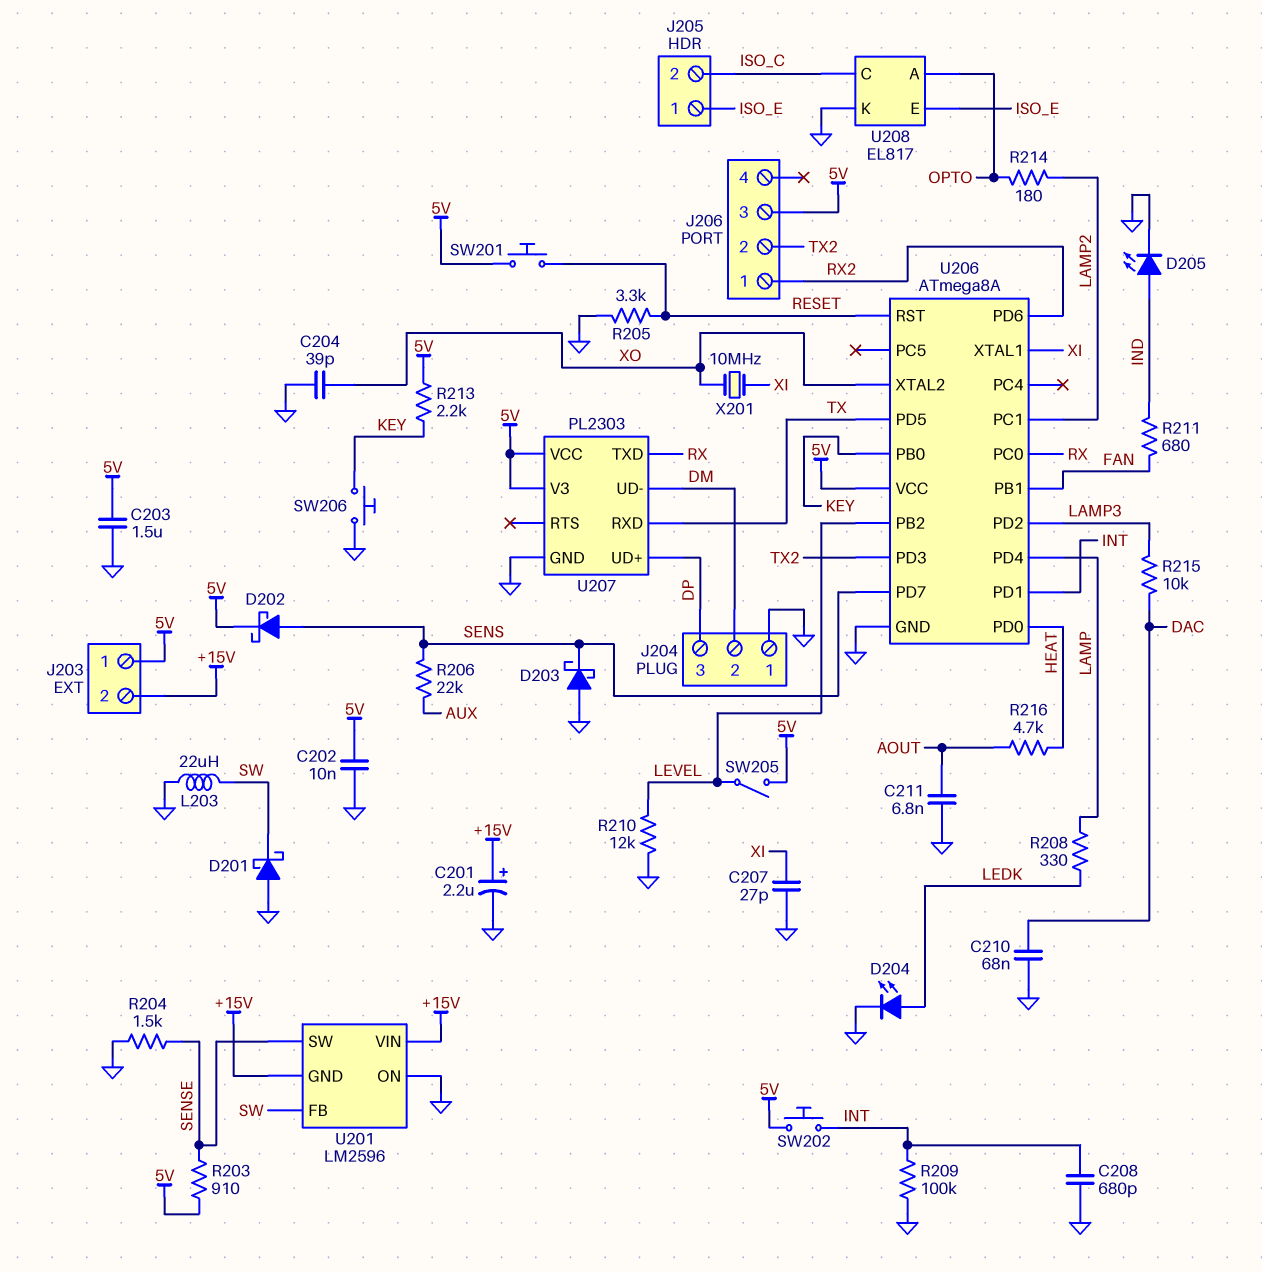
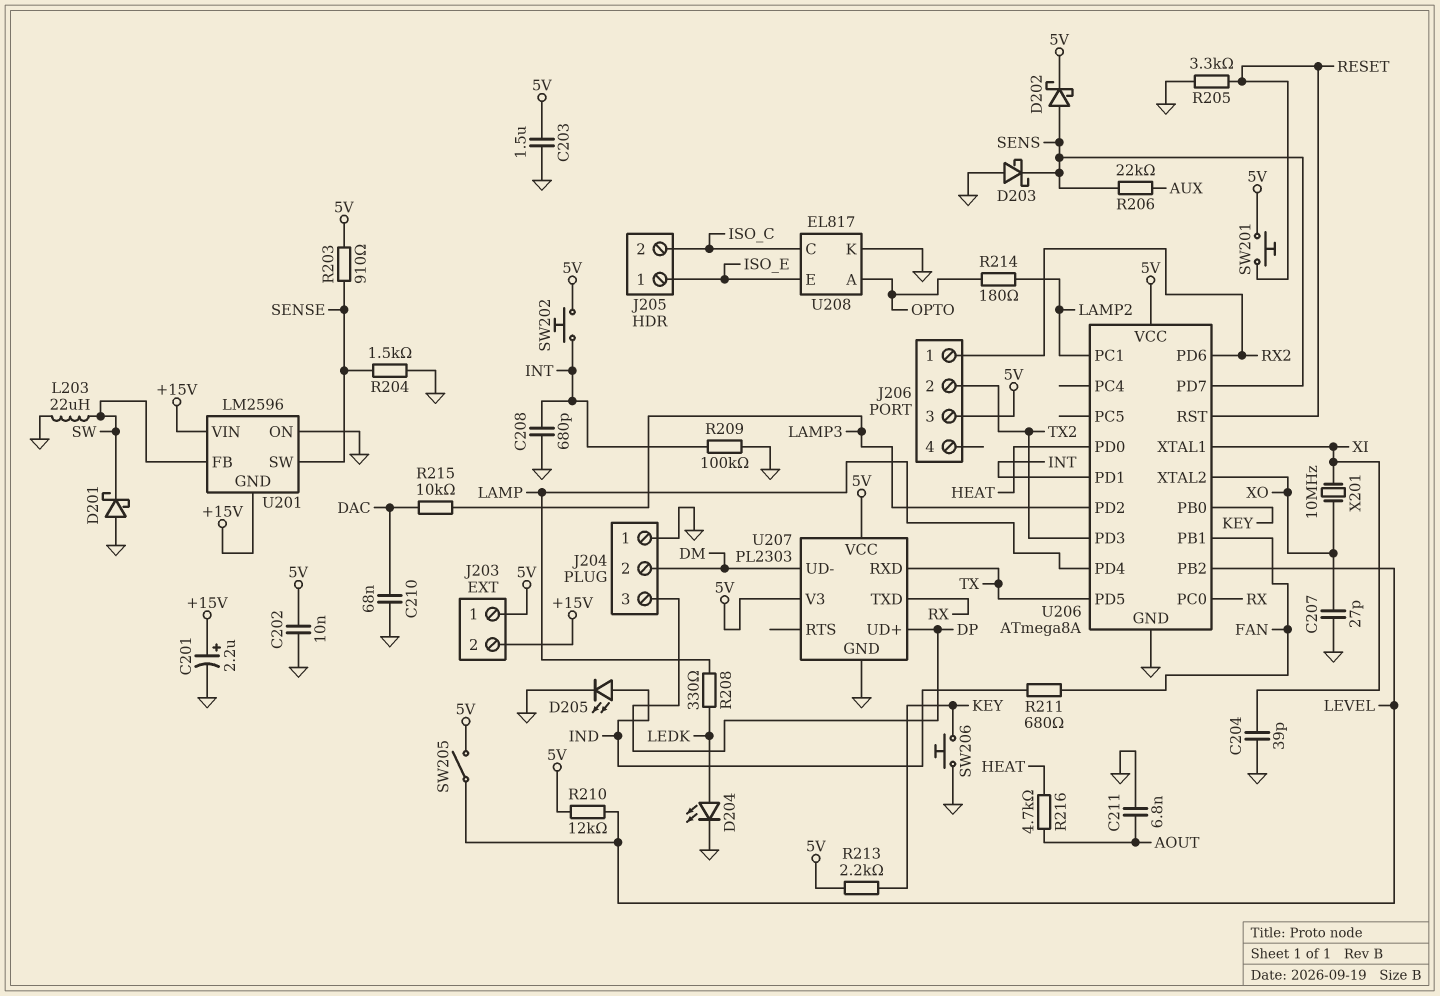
C204: 39pF (GND, XO) -> 39pF (GND, XI)
C207: 27pF (GND, XI) -> 27pF (GND, XO)
R210: 12k (GND, LEVEL) -> 12k (5V, LEVEL)

